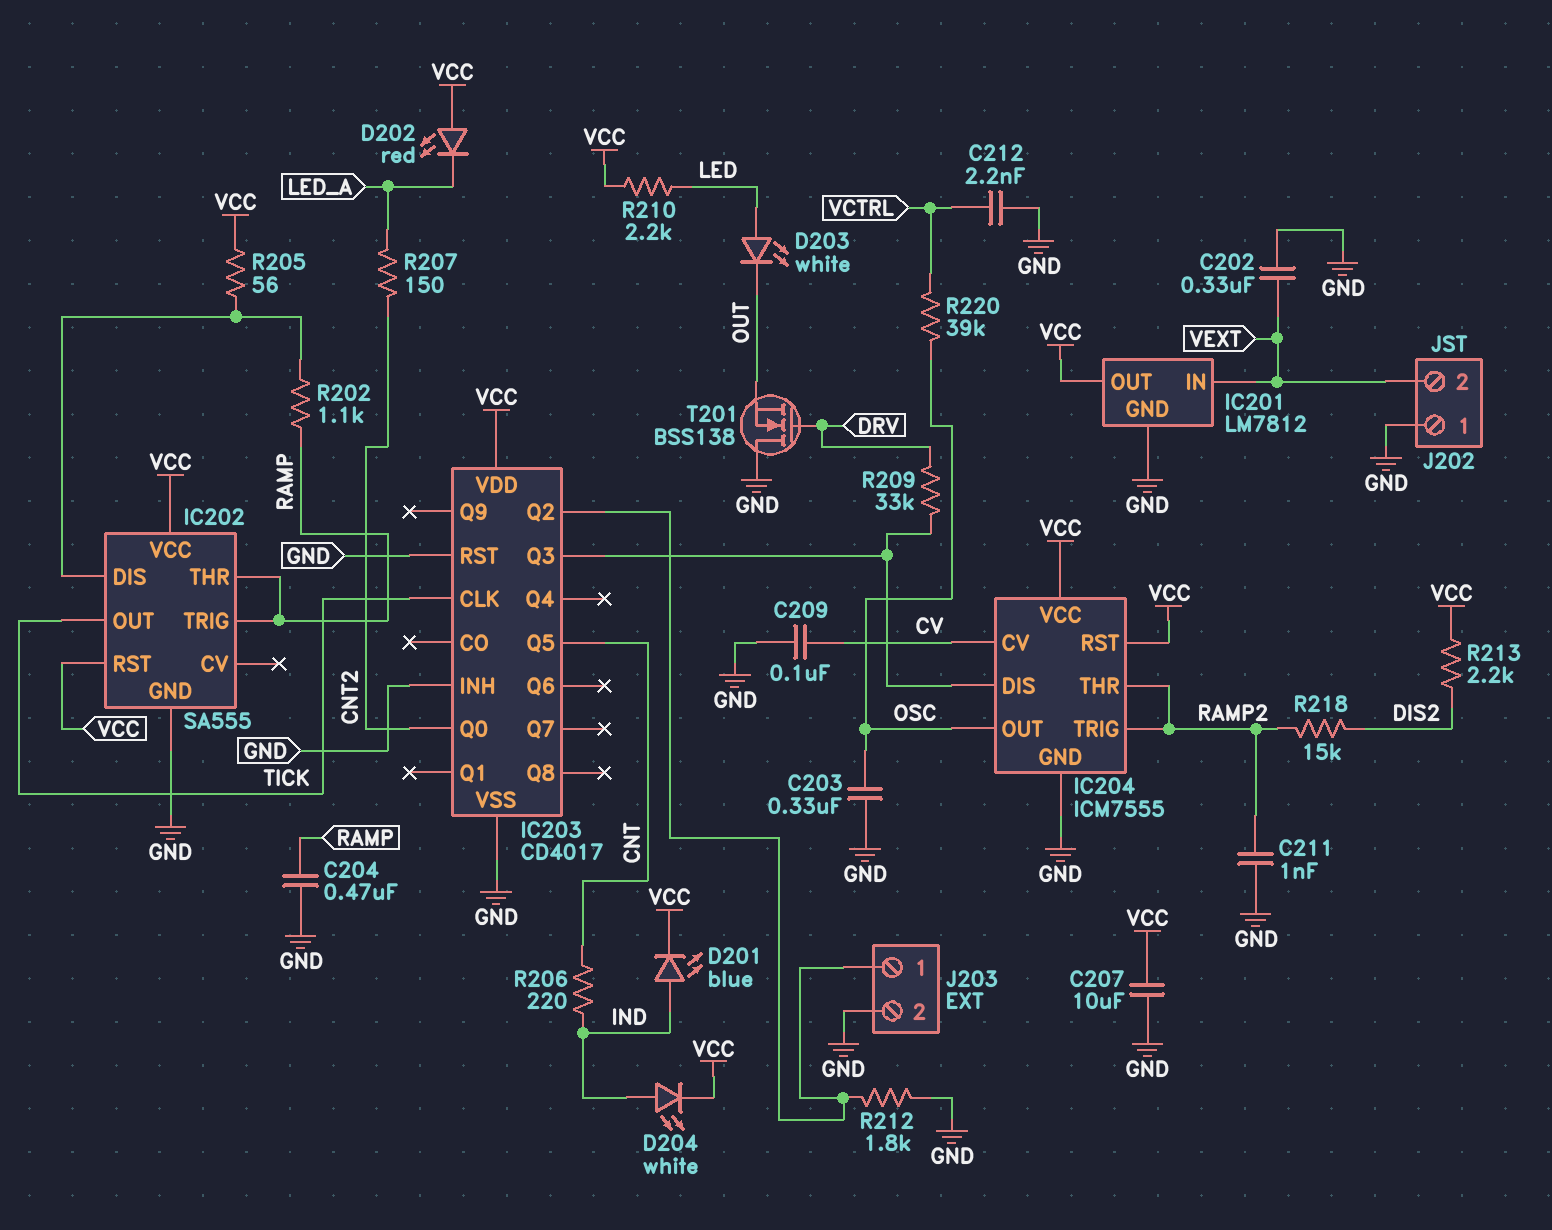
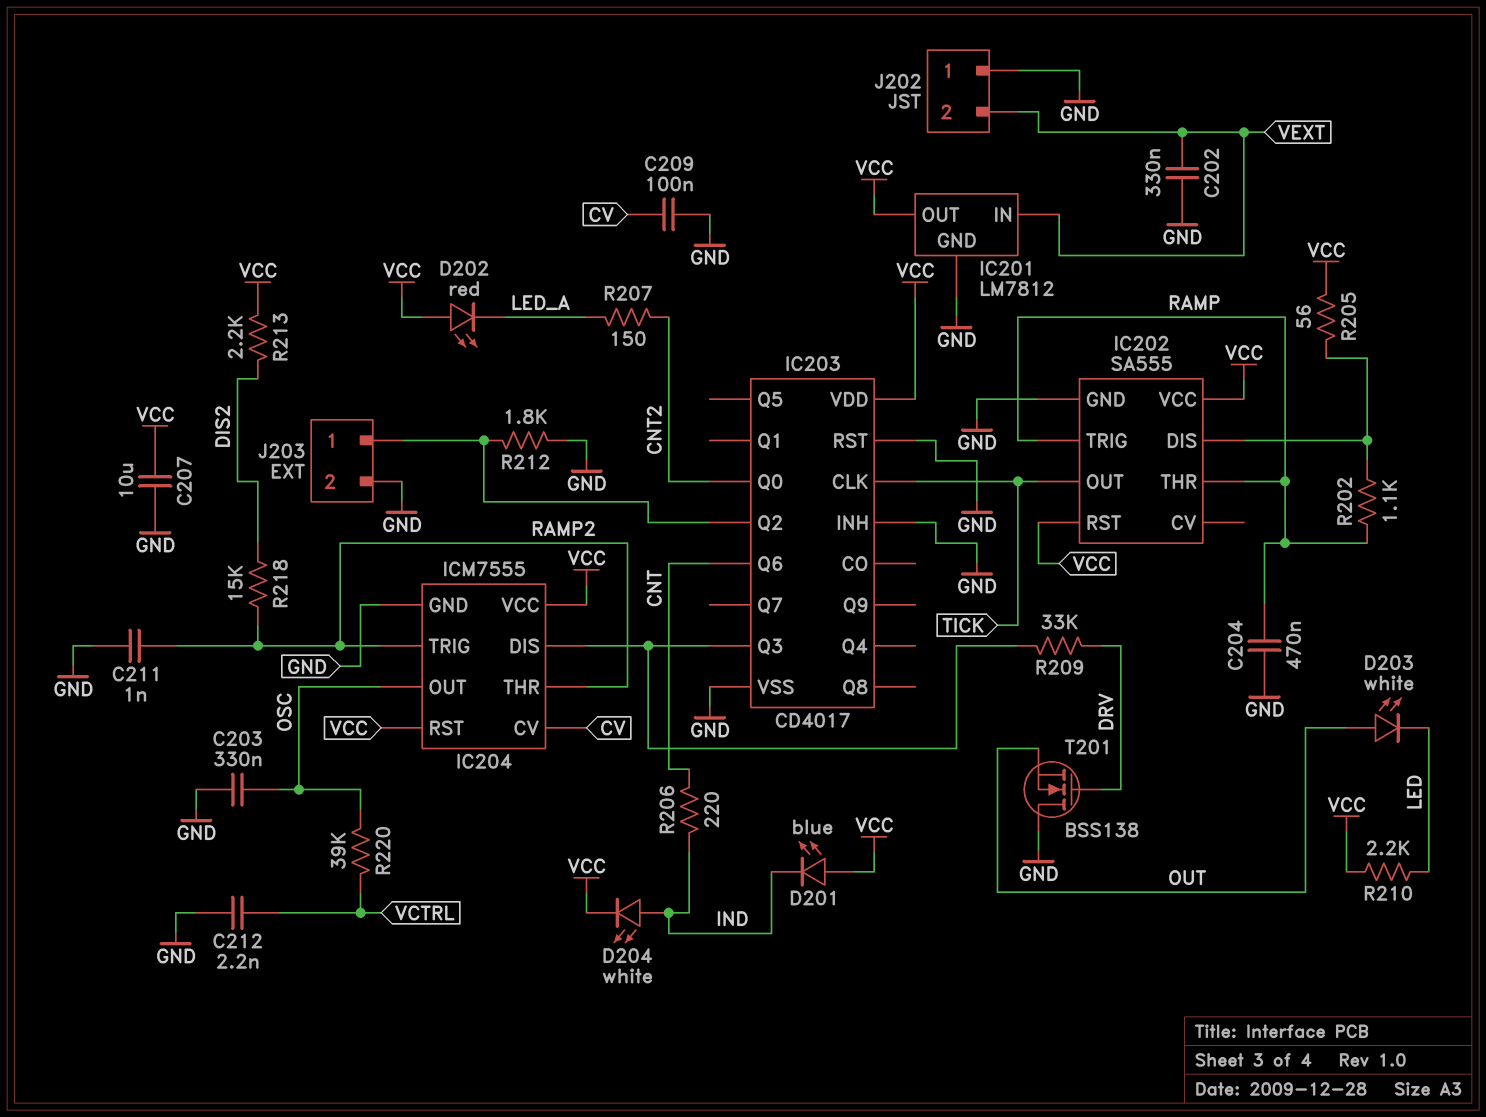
D201: LED blue (A IND, K VCC) -> LED blue (A VCC, K IND)
D203: LED white (A LED, K OUT) -> LED white (A OUT, K LED)
IC203 pin Q5: CNT -> none
IC203 pin Q6: none -> CNT

